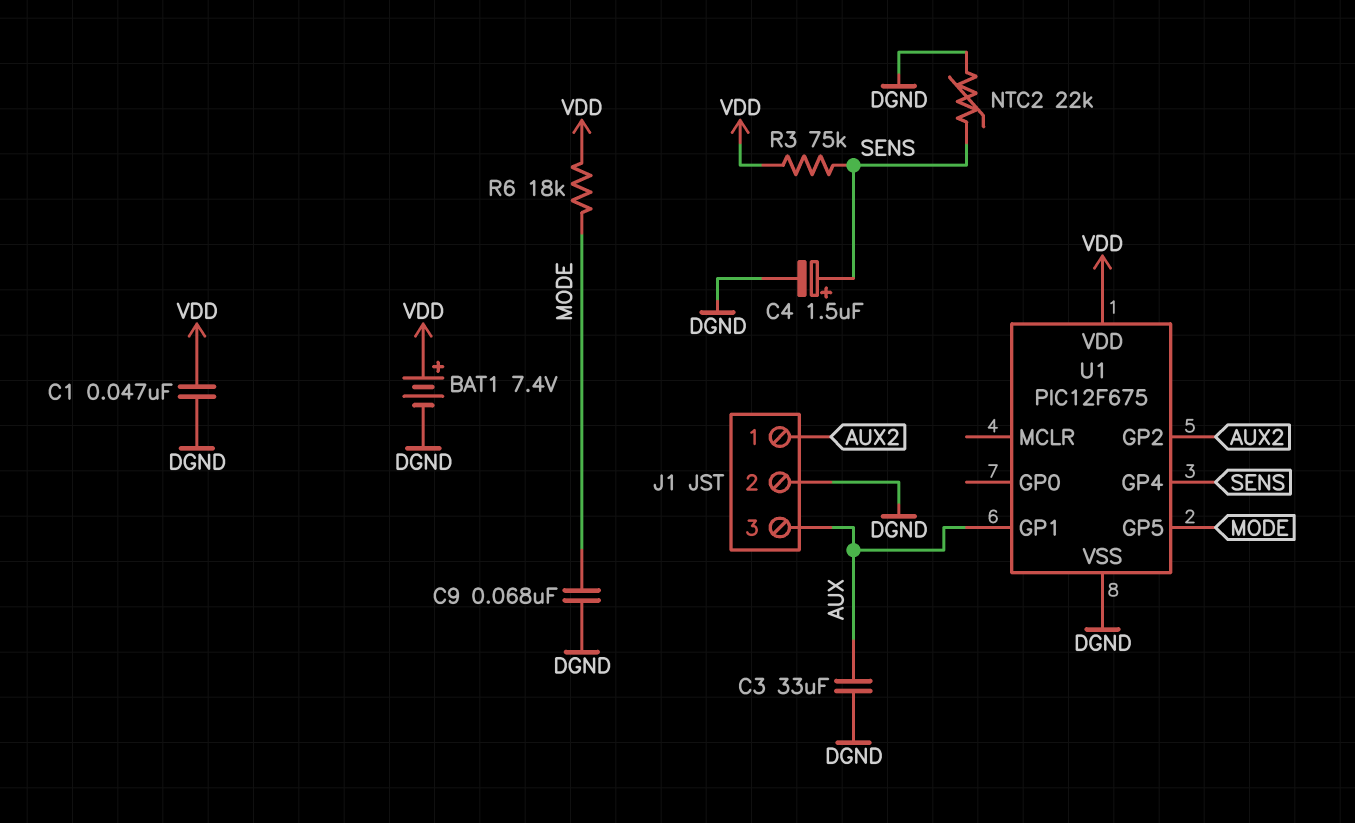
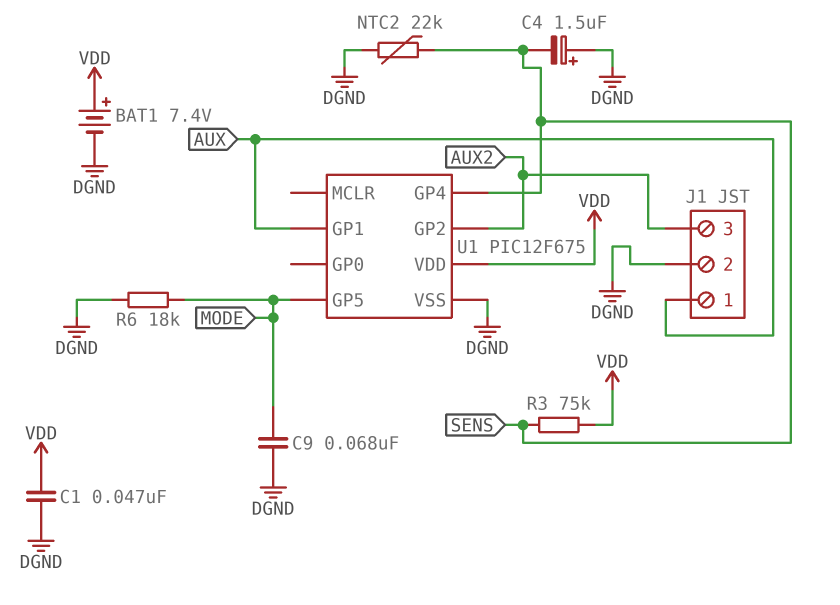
C3: 33uF (AUX, DGND) -> none
C4: 1.5uF (plus SENS, minus DGND) -> 1.5uF (plus DGND, minus SENS)
J1 pin 1: AUX2 -> AUX
J1 pin 3: AUX -> AUX2
R6: 18k (MODE, VDD) -> 18k (DGND, MODE)

